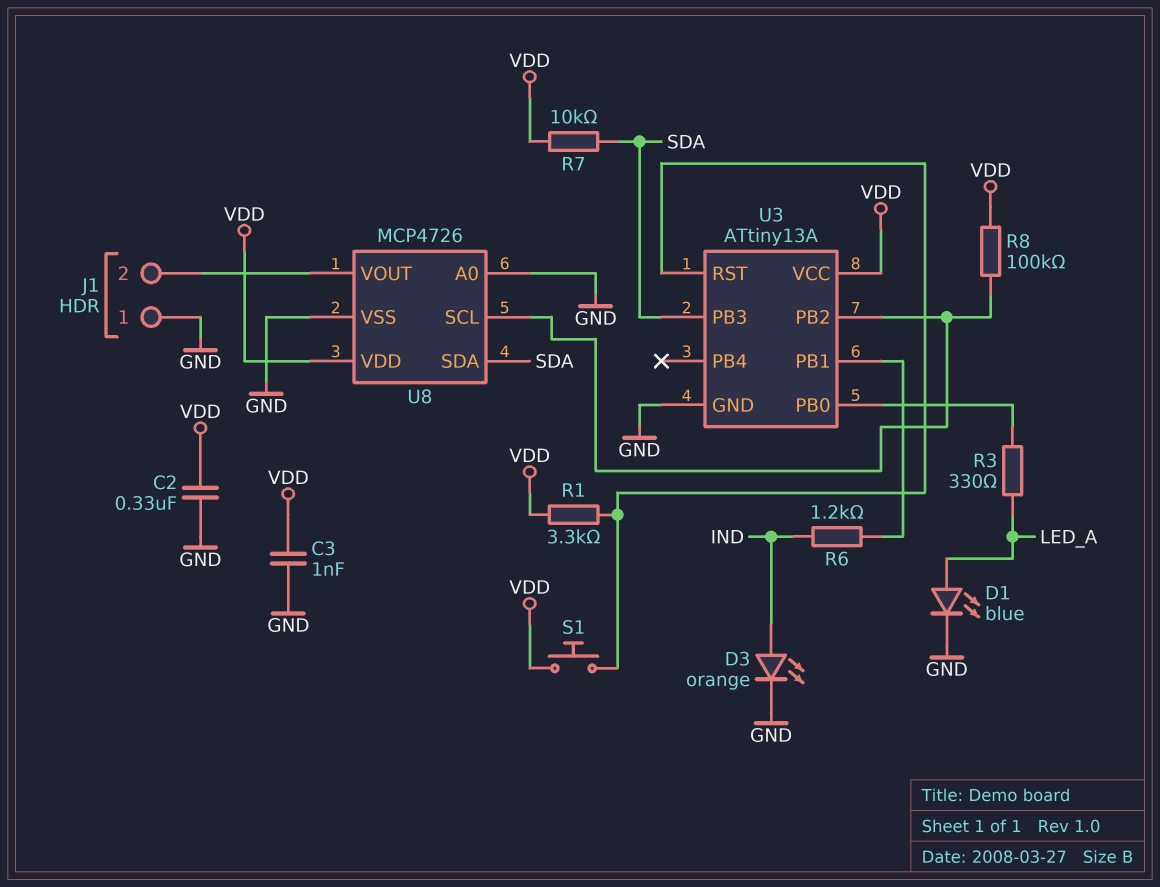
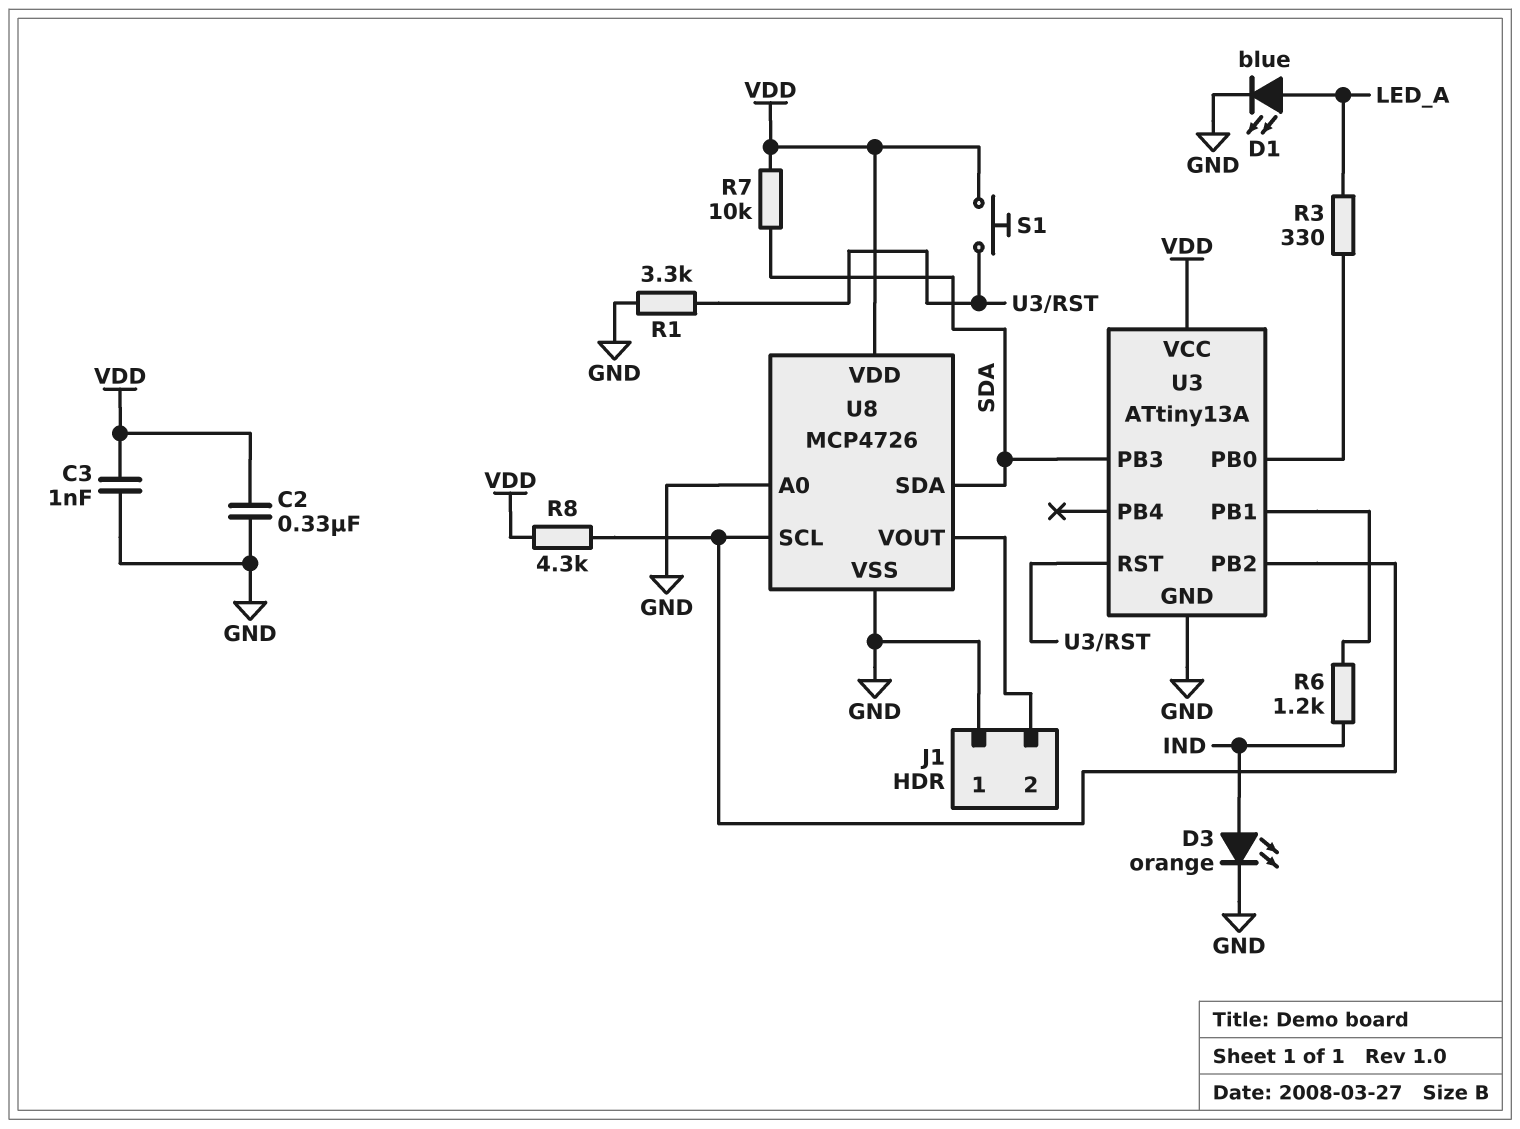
R1: 3.3k (U3/RST, VDD) -> 3.3k (GND, U3/RST)
R8: 100k (U3/PB2, VDD) -> 4.3k (U3/PB2, VDD)

